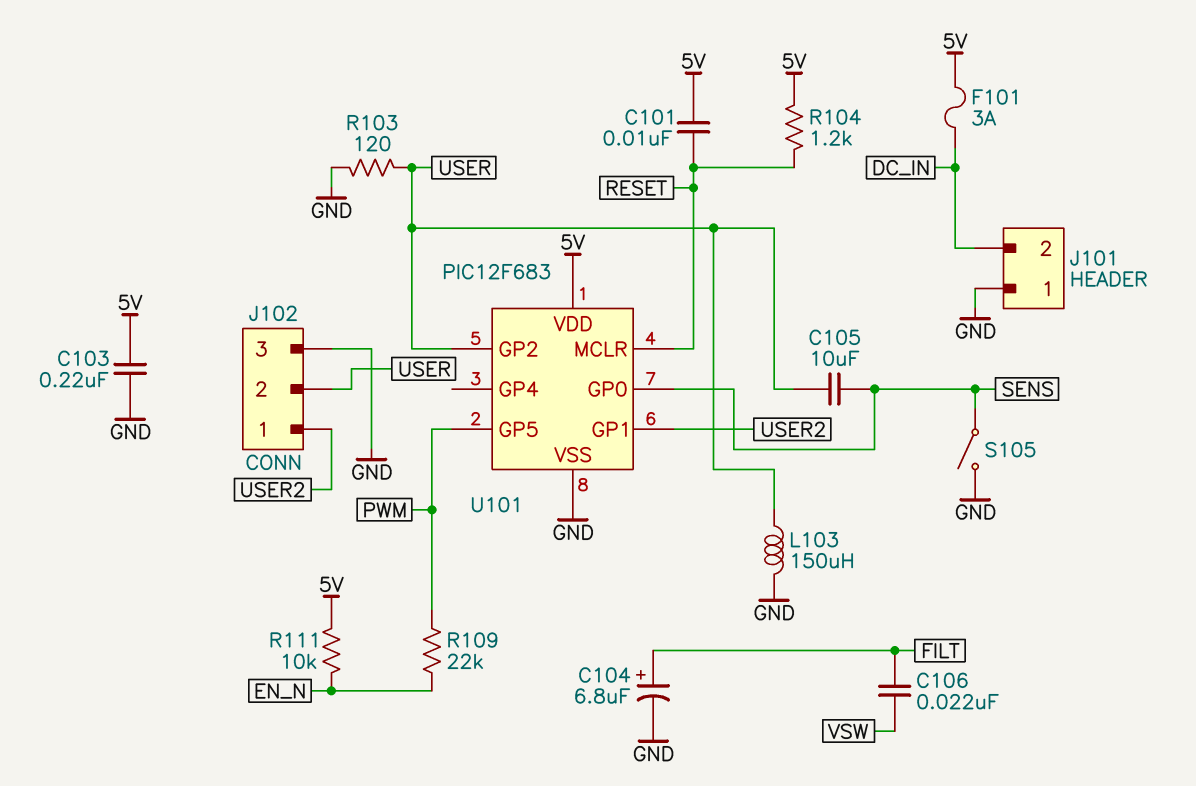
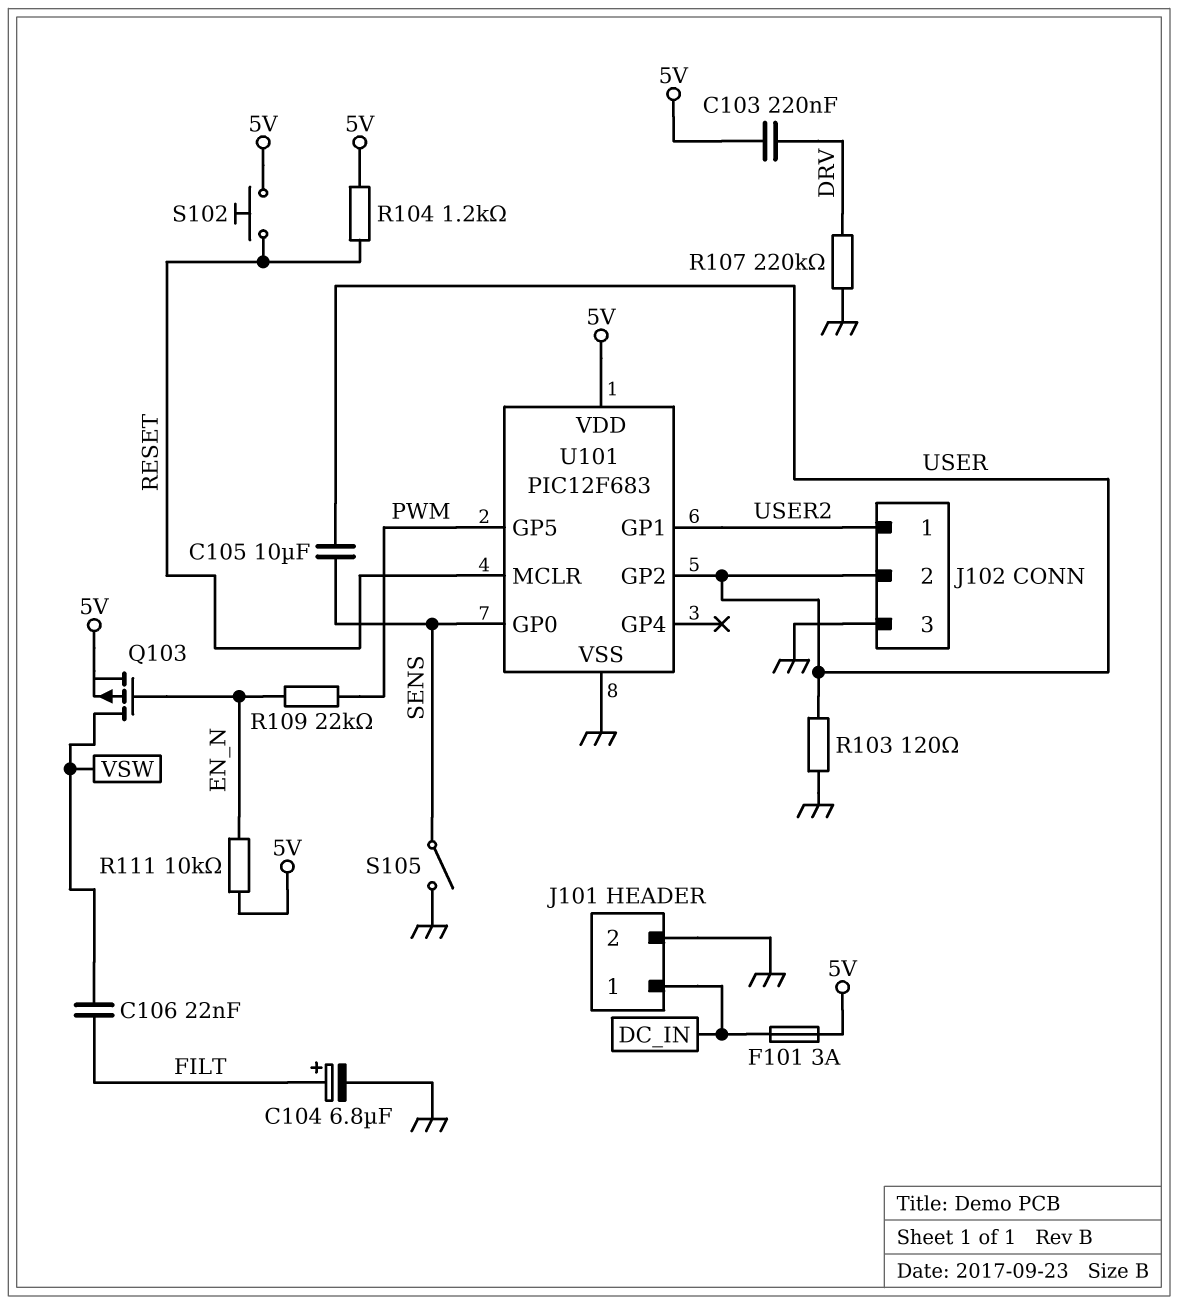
C101: 10nF (5V, RESET) -> none
C103: 220nF (5V, GND) -> 220nF (5V, DRV)
J101 pin 1: GND -> DC_IN
J101 pin 2: DC_IN -> GND
L103: 150uH (GND, USER) -> none
Q103: none -> PMOS (G EN_N, D VSW, S 5V)
R107: none -> 220k (DRV, GND)
S102: none -> button (5V, RESET)

